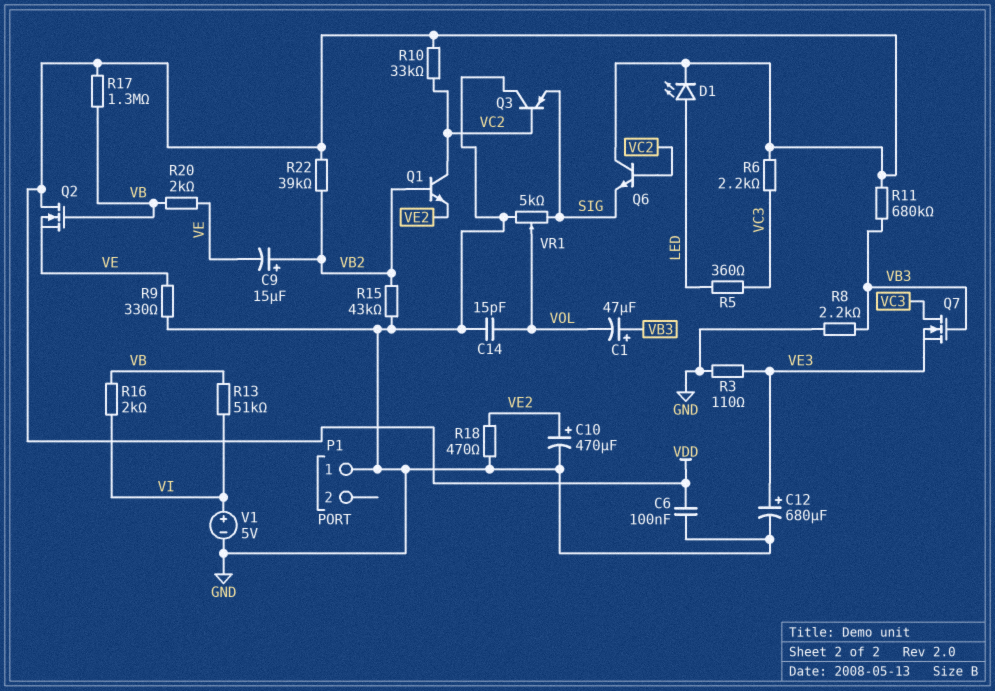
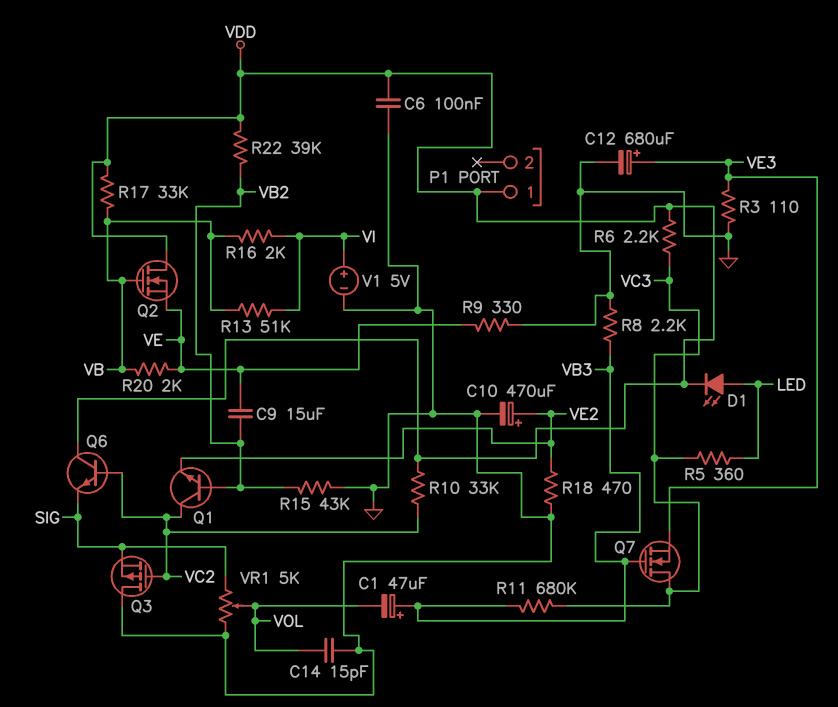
C9: 15uF (plus VB2, minus VE) -> 15uF (VB2, VE)
P1 pin 1: GND -> VDD
Q3: PNP (B VC2, C GND, E SIG) -> PMOS (G VC2, D GND, S SIG)
R11: 680k (VB3, VDD) -> 680k (VB3, VC3)
R17: 1.3M (VB, VDD) -> 33k (VB, VDD)

